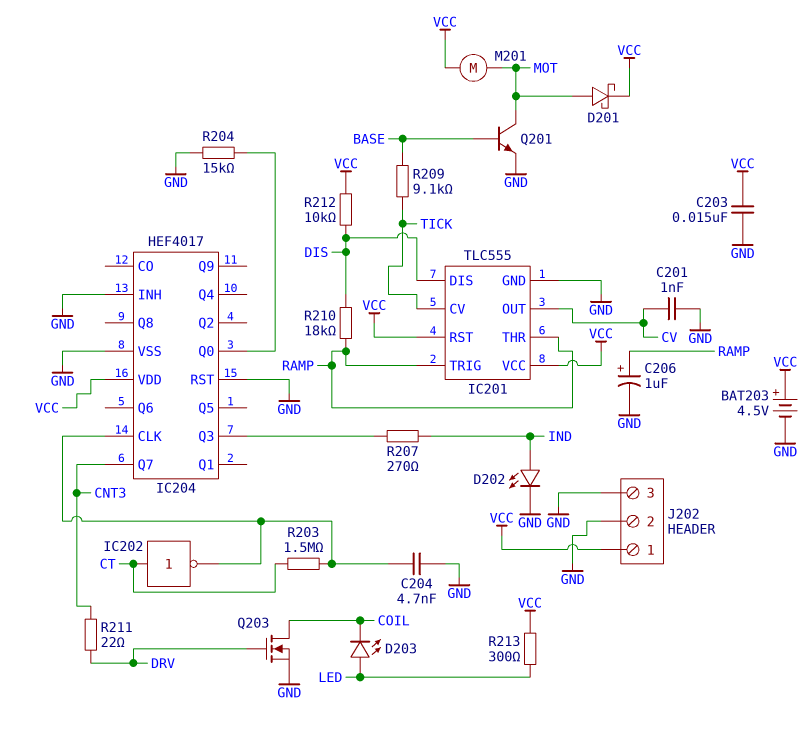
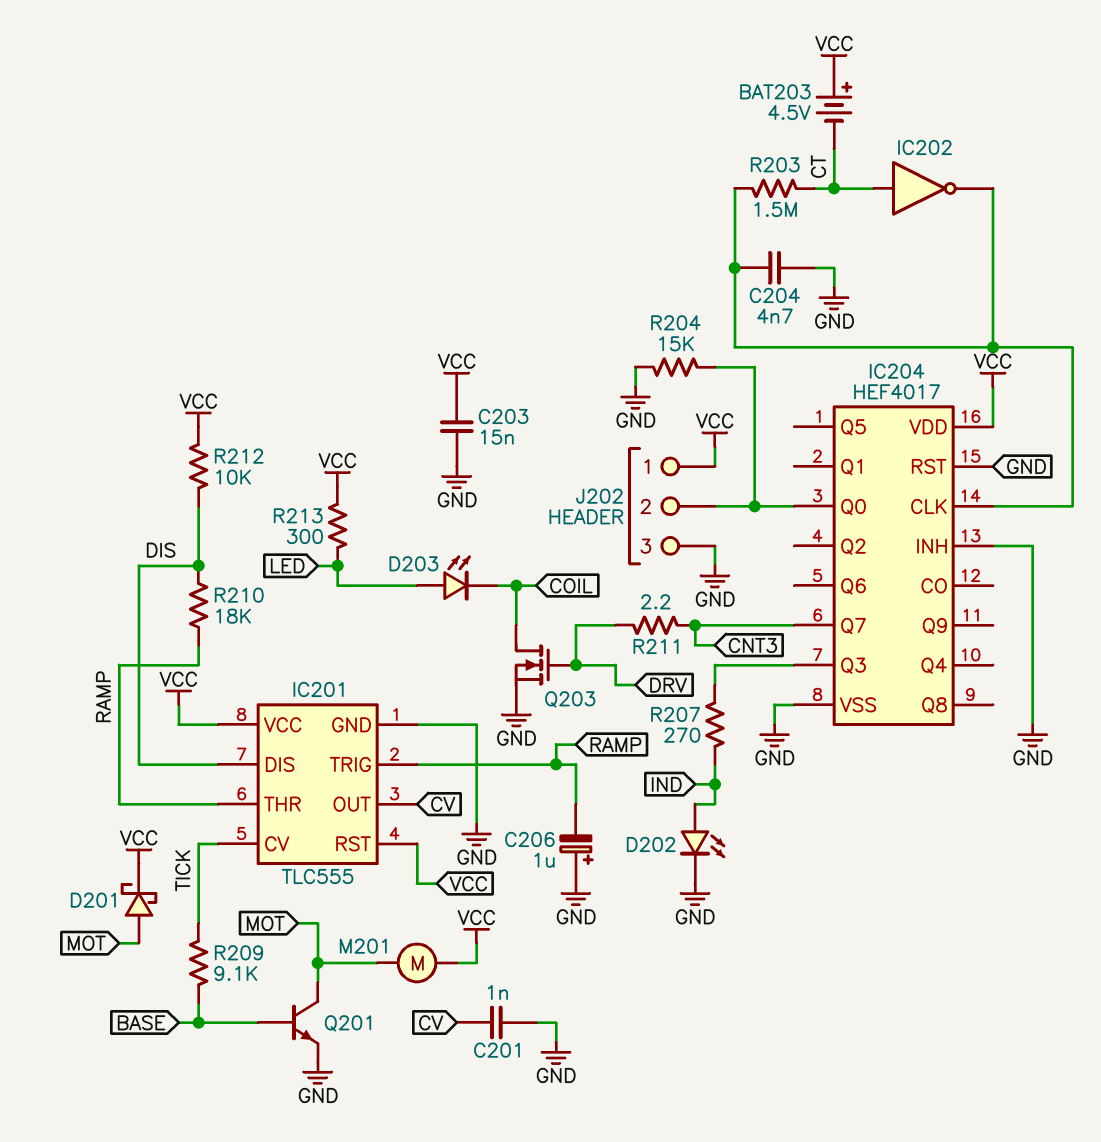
BAT203: 4.5V (plus VCC, minus GND) -> 4.5V (plus VCC, minus CT)
C206: 1uF (plus RAMP, minus GND) -> 1uF (plus GND, minus RAMP)
J202 pin 2: GND -> IC204/Q0
R211: 22 (CNT3, DRV) -> 2.2 (CNT3, DRV)

